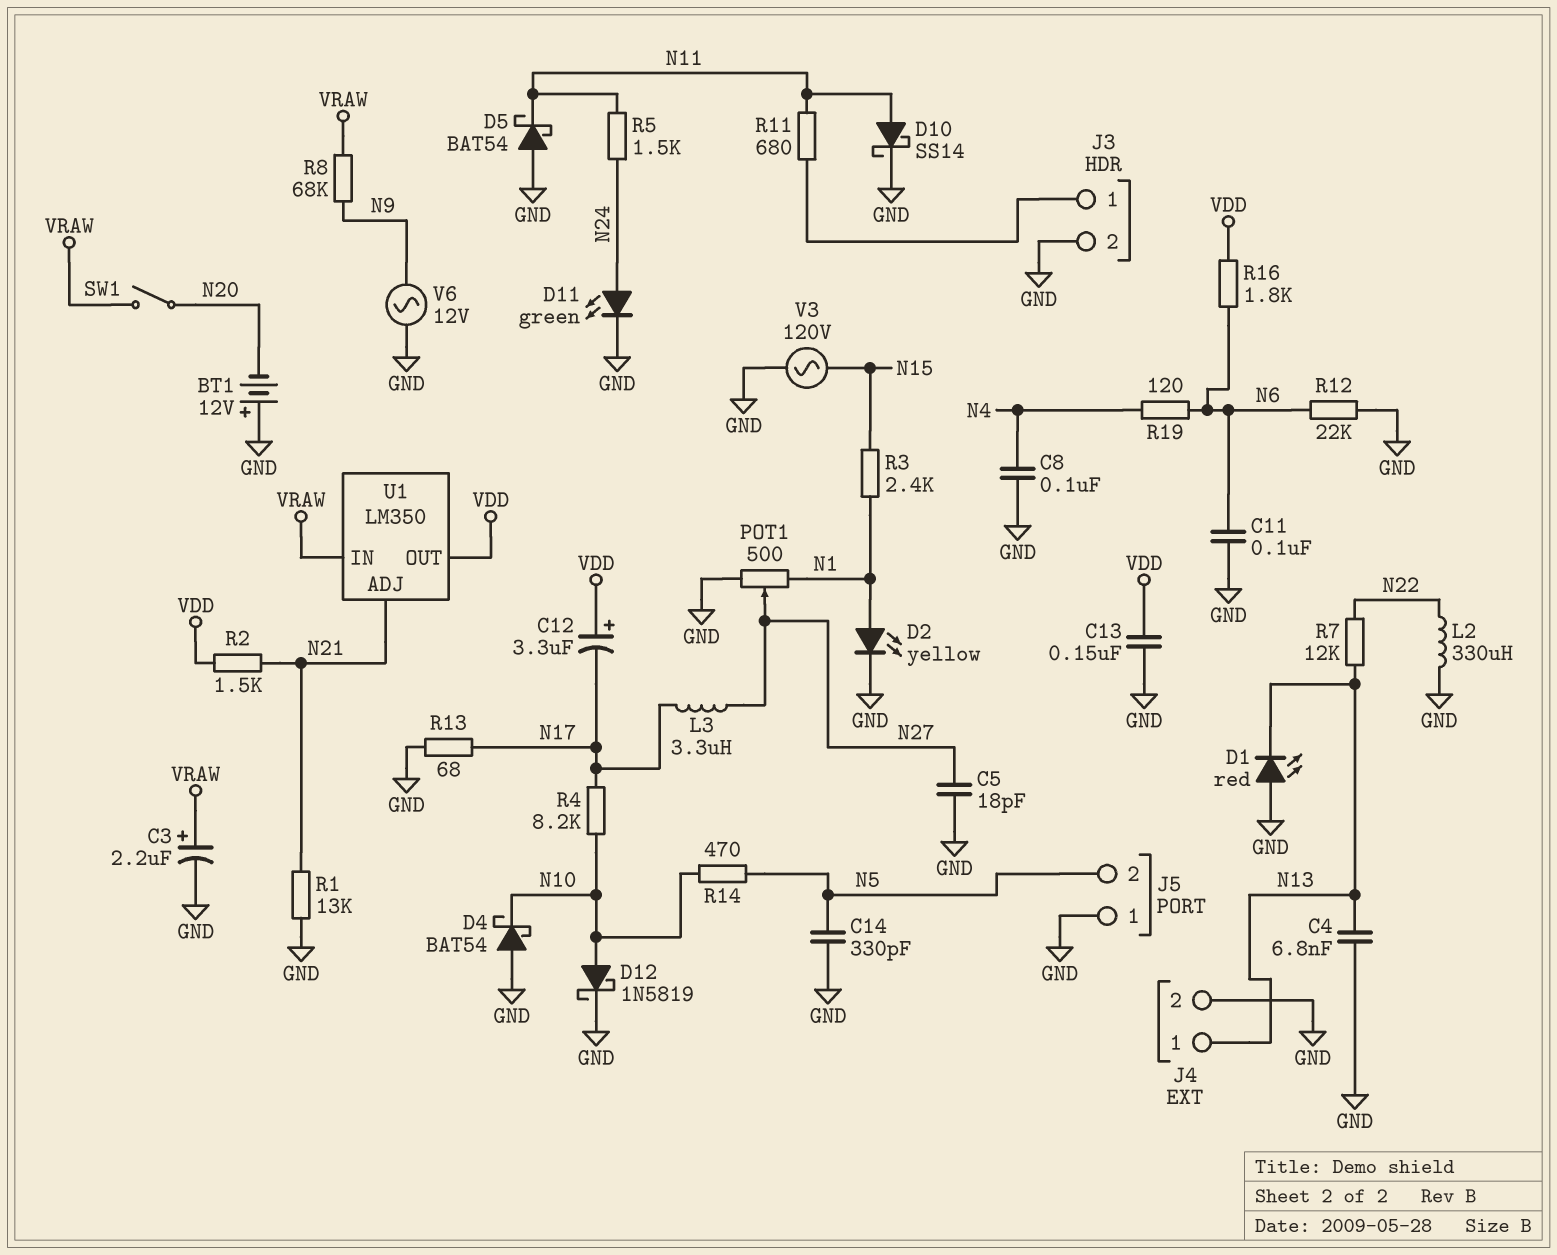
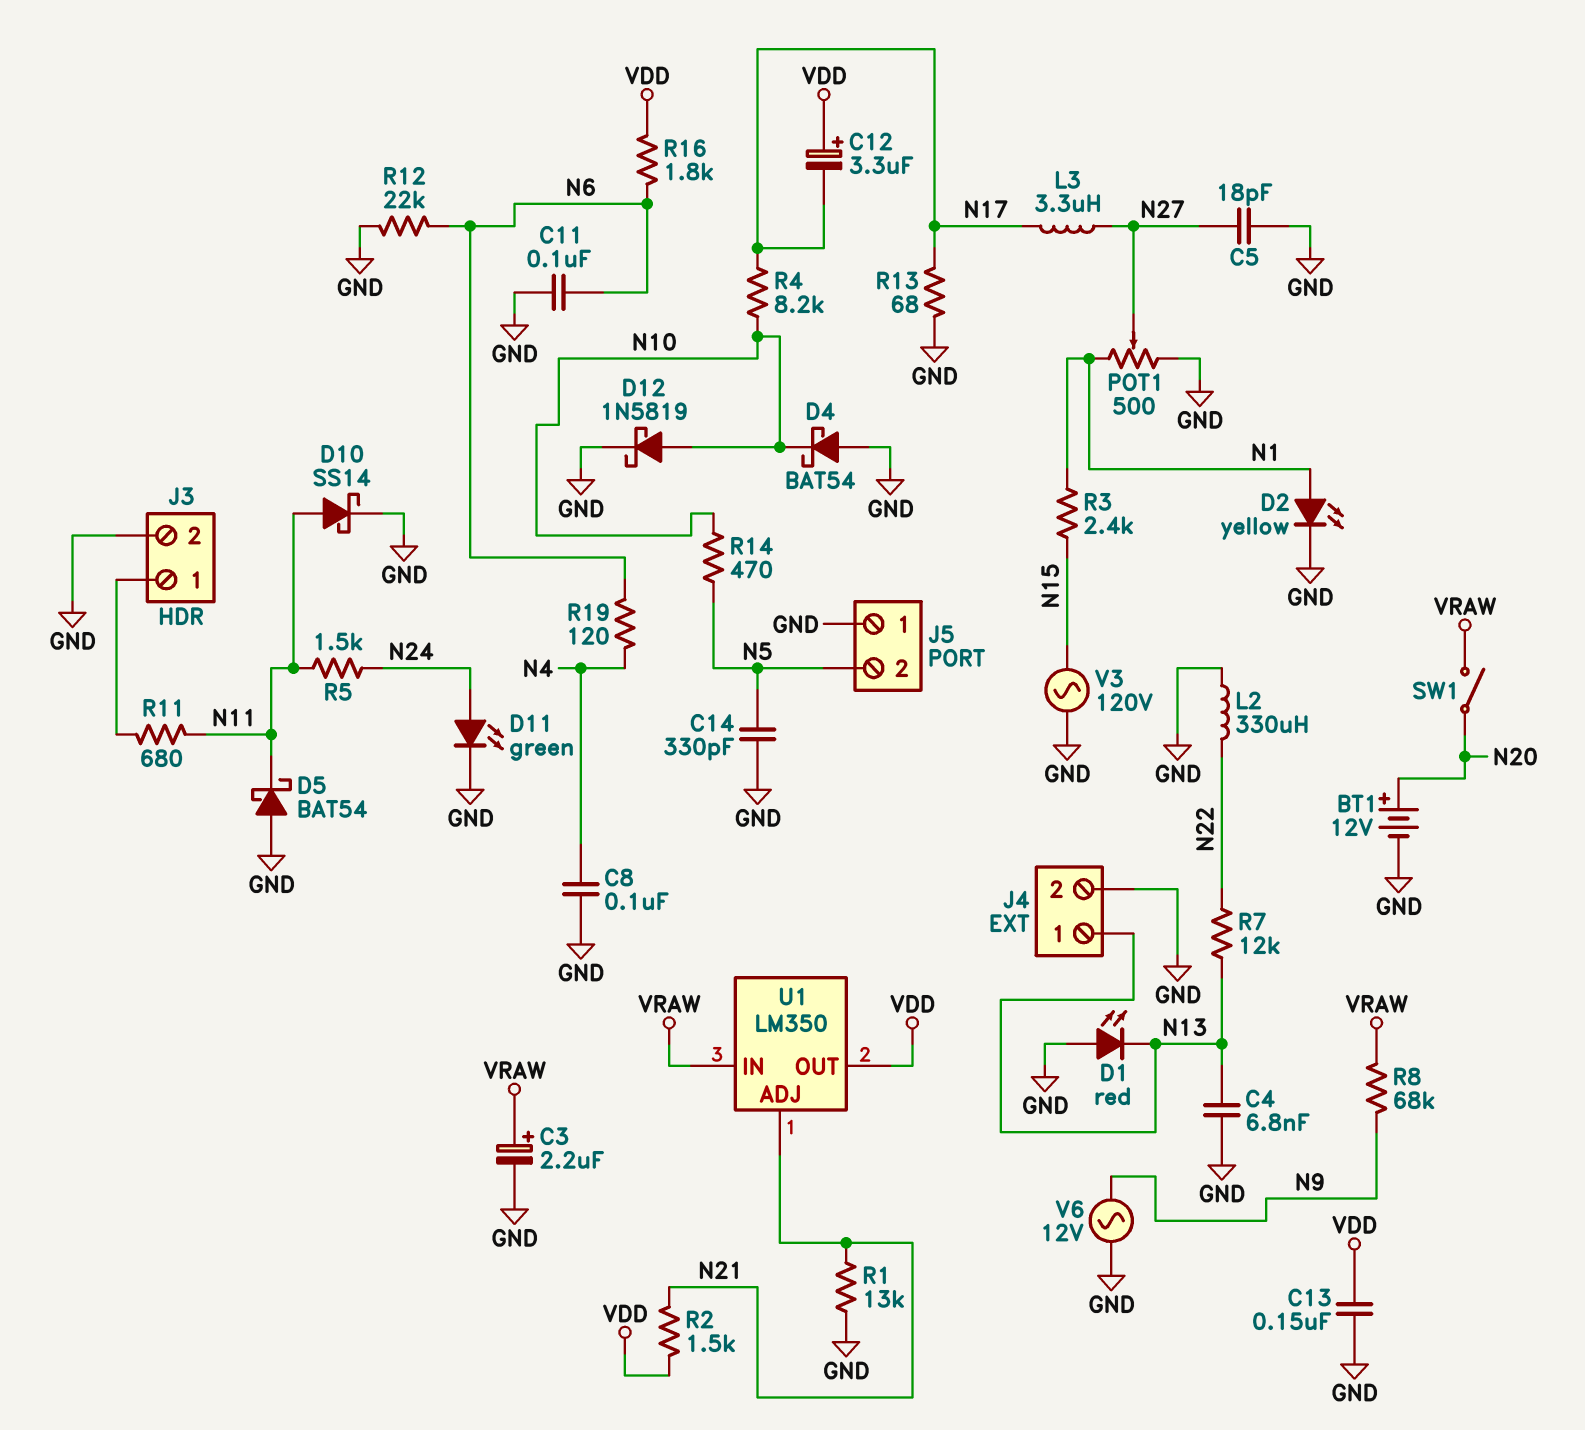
BT1: 12V (plus GND, minus N20) -> 12V (plus N20, minus GND)

